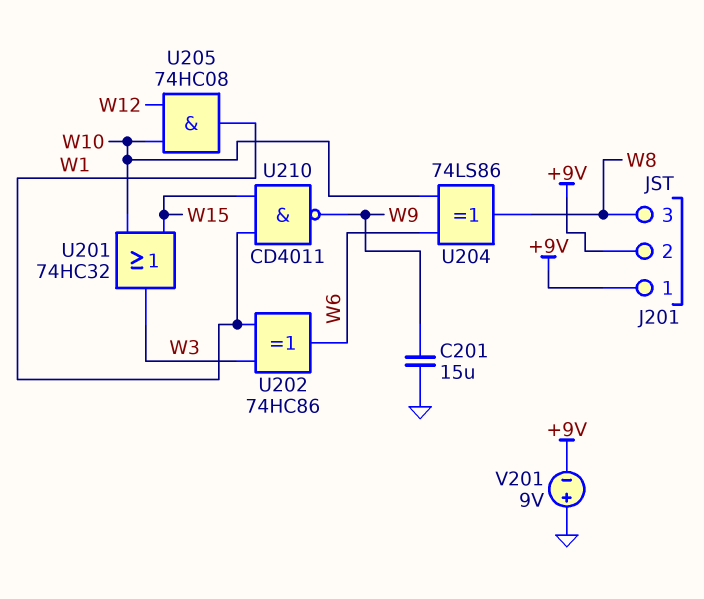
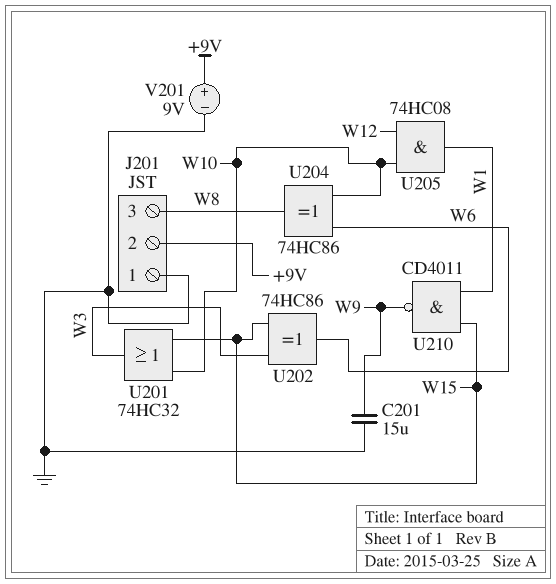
J201 pin 1: +9V -> GND
U202: XOR 74HC86 (in W1, in W3, out W6) -> XOR 74HC86 (in W3, in W15, out W6)
U204: XOR 74LS86 (in W6, in W10, out W8) -> XOR 74HC86 (in W6, in W10, out W8)
V201: 9V (plus GND, minus +9V) -> 9V (plus +9V, minus GND)

